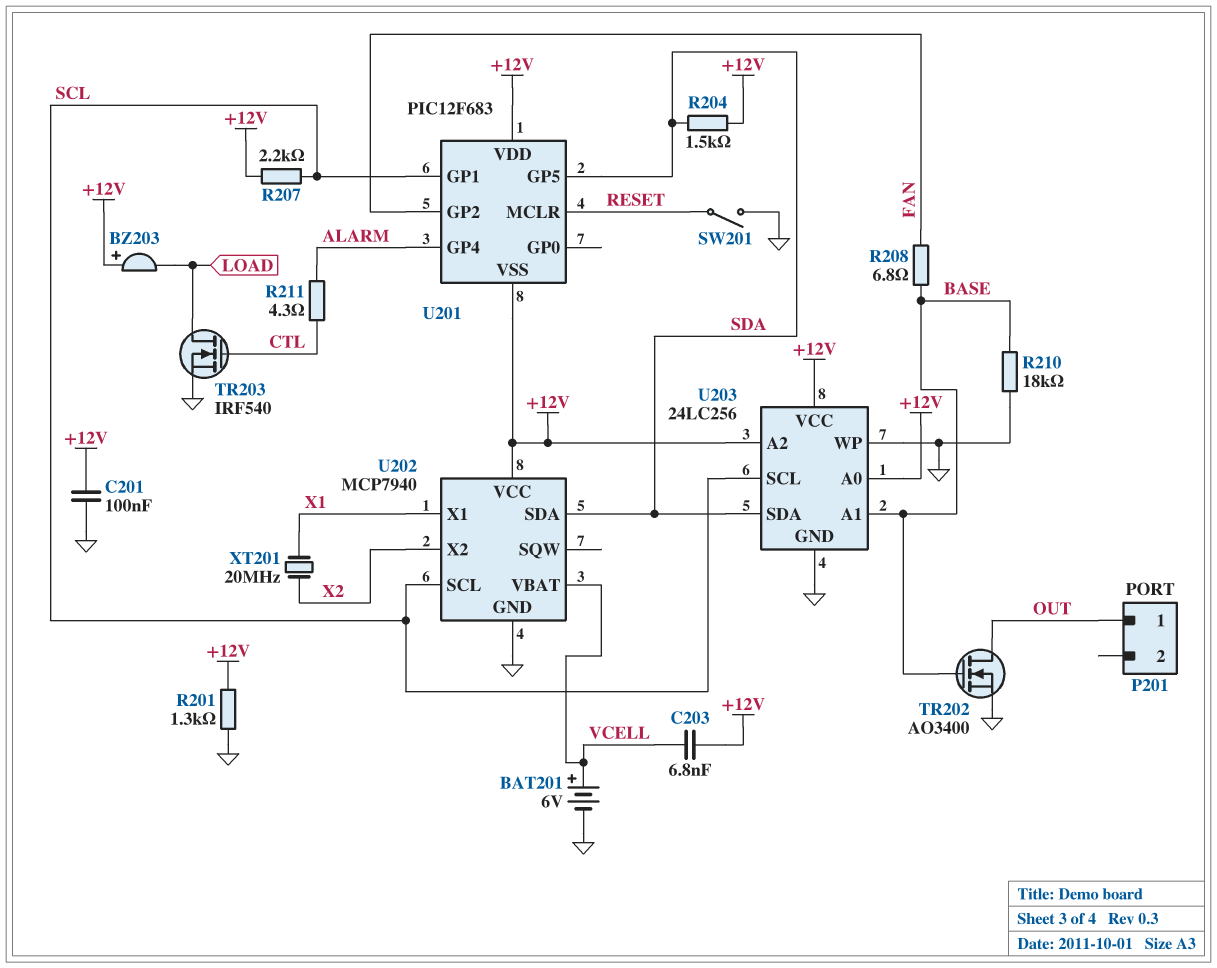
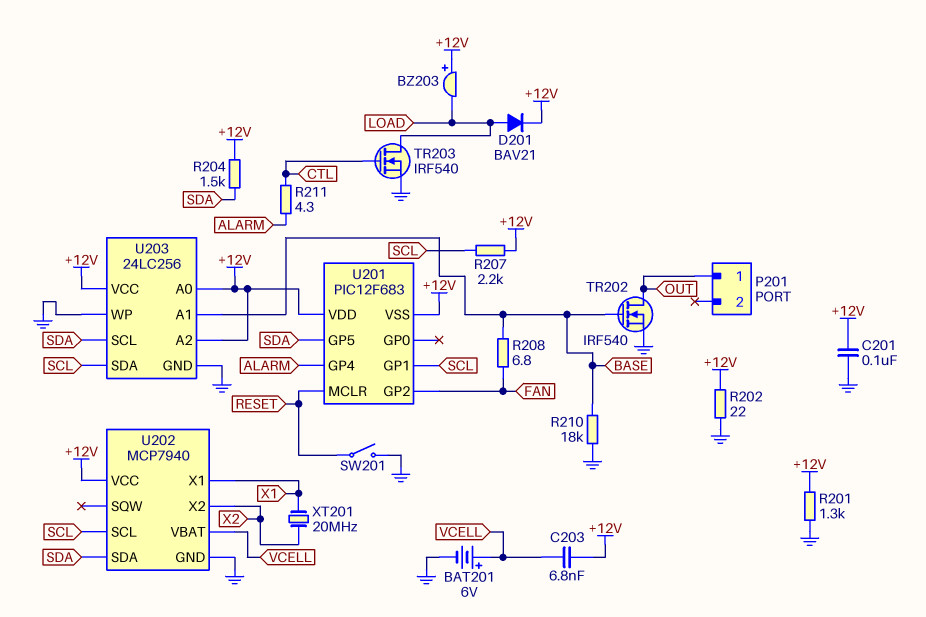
D201: none -> diode BAV21 (A LOAD, K +12V)
R202: none -> 22 (+12V, GND)
TR202: NMOS AO3400 (G BASE, D OUT, S GND) -> NMOS IRF540 (G BASE, D OUT, S GND)
U203 pin SCL: SCL -> SDA
U203 pin SDA: SDA -> SCL

